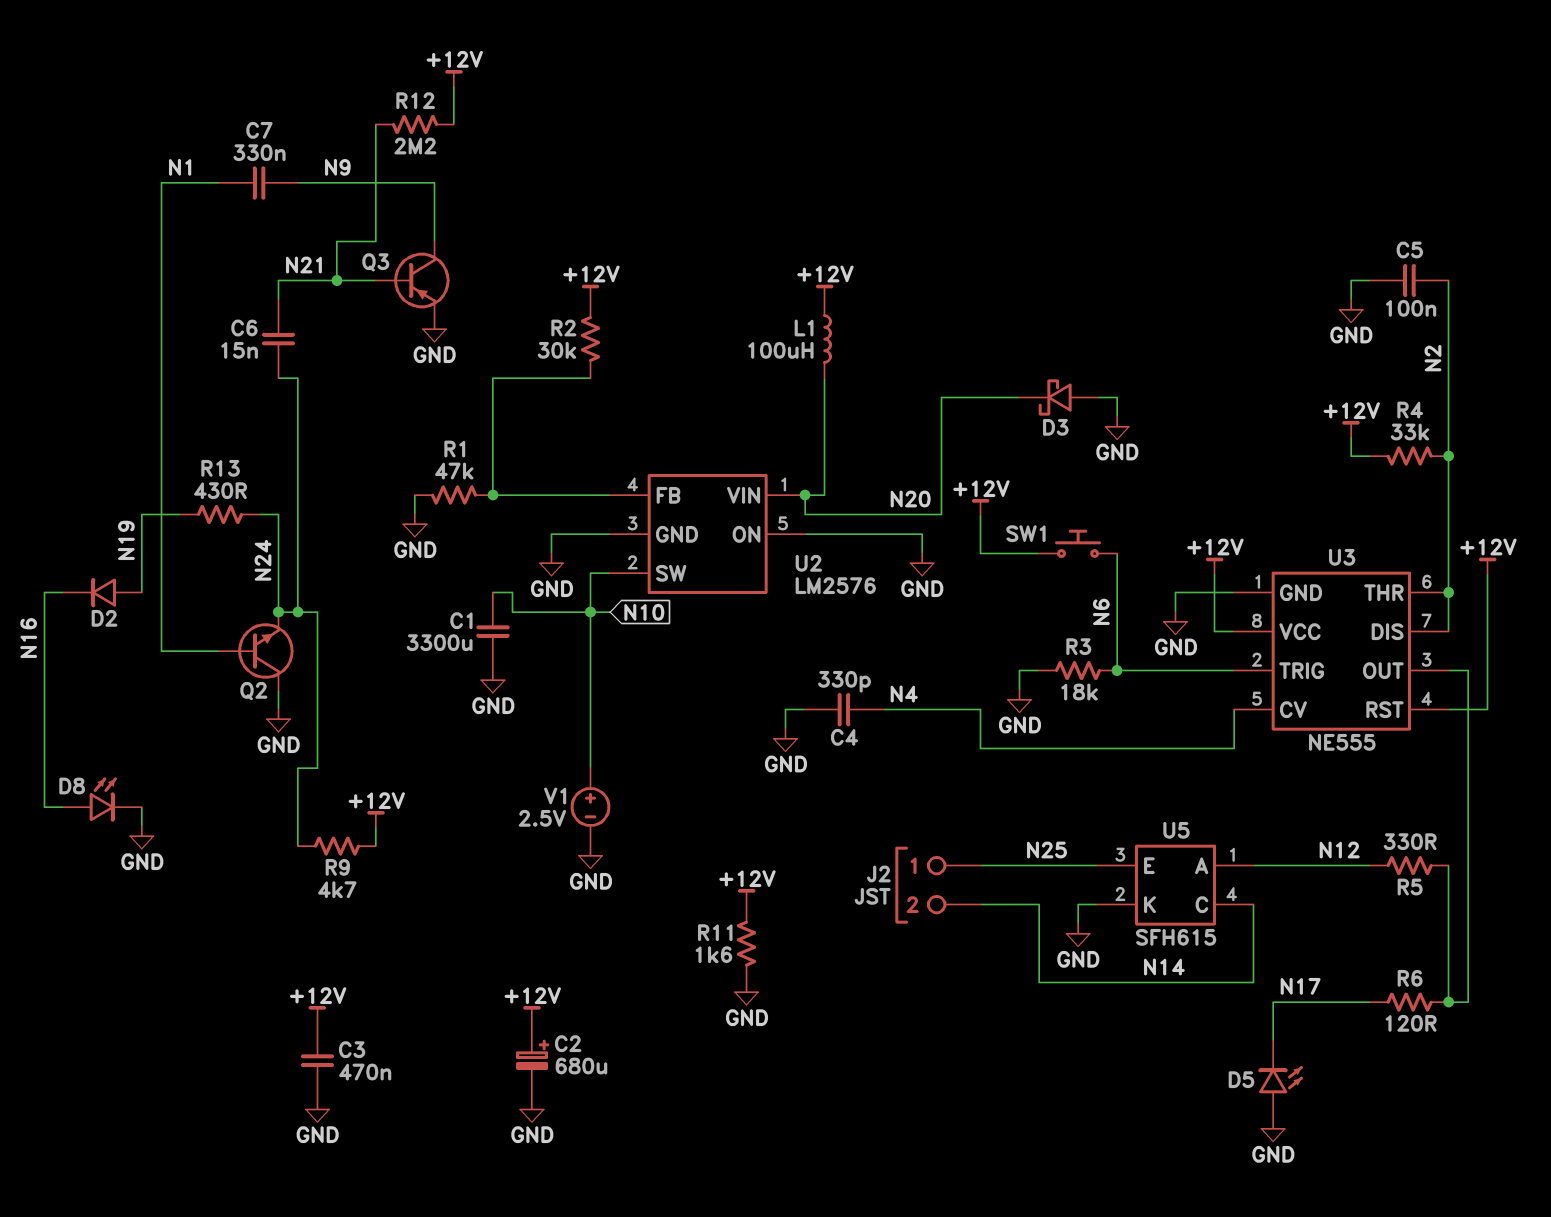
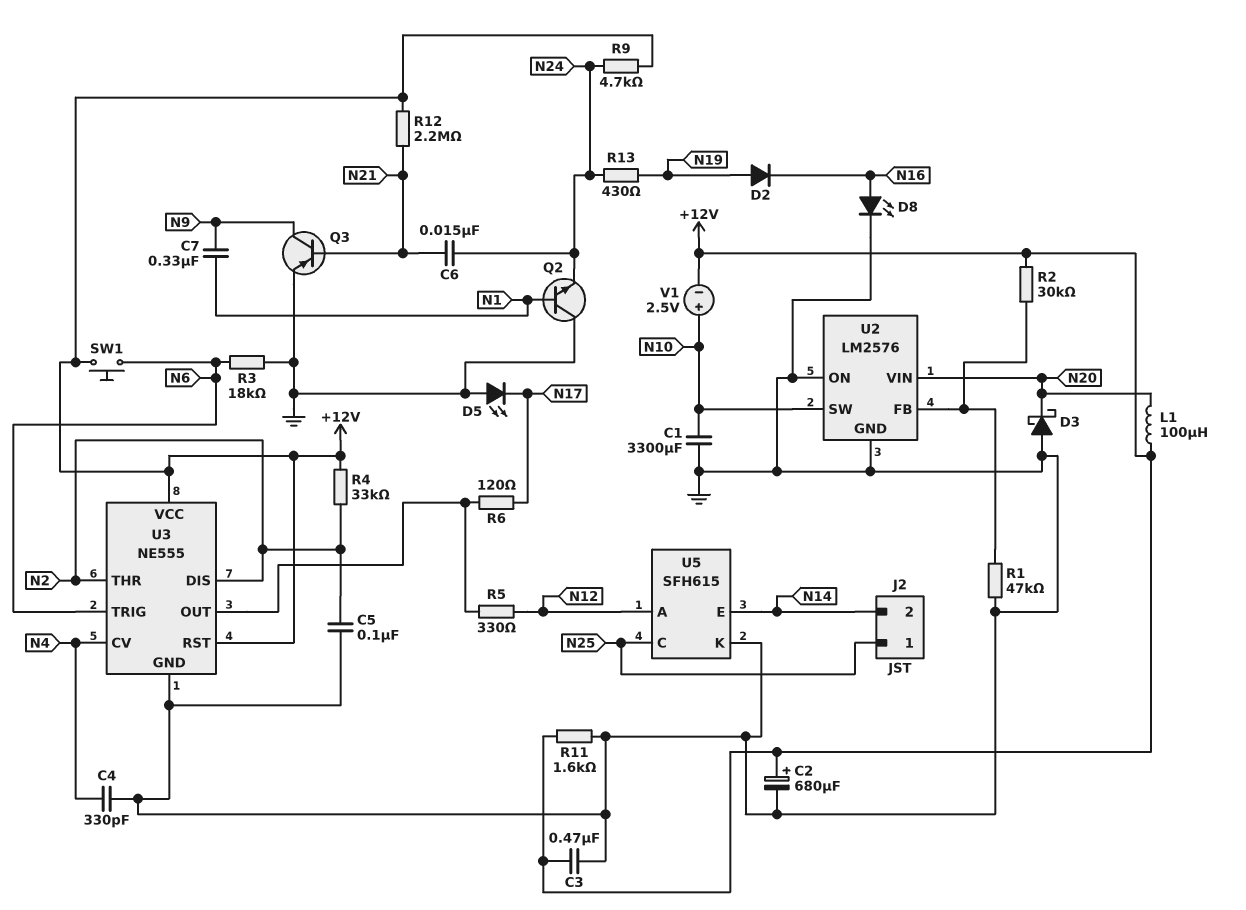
U5 pin C: N14 -> N25
U5 pin E: N25 -> N14
V1: 2.5V (plus N10, minus GND) -> 2.5V (plus N10, minus +12V)

